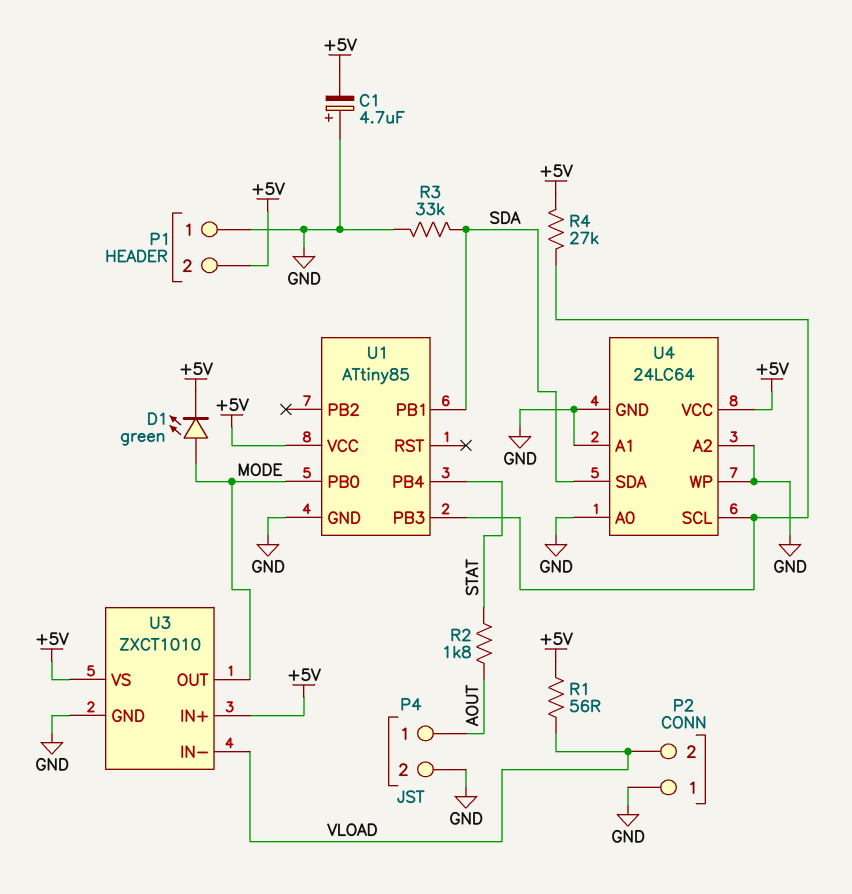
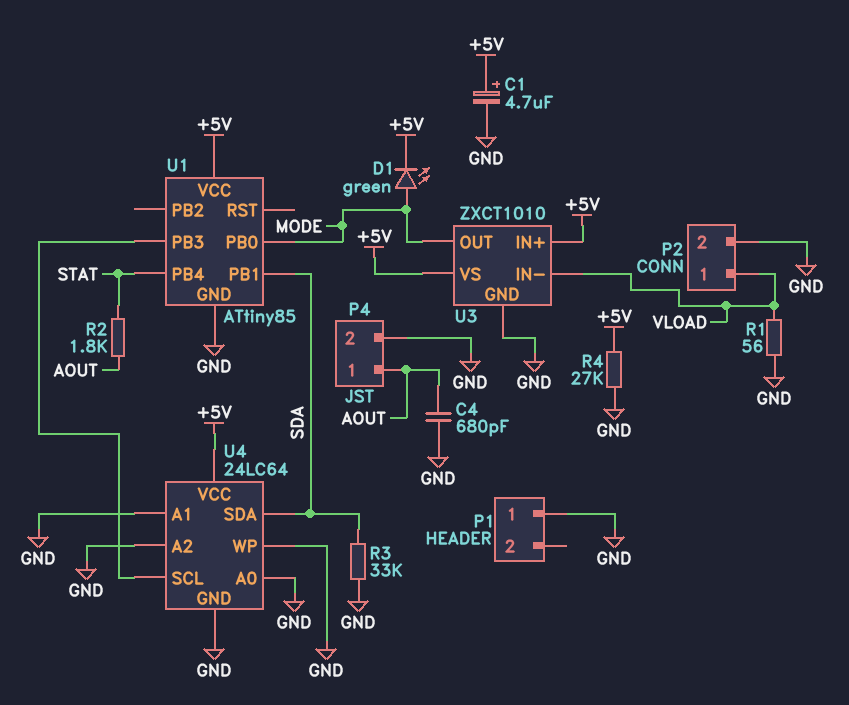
C1: 4.7uF (plus GND, minus +5V) -> 4.7uF (plus +5V, minus GND)
C4: none -> 680pF (AOUT, GND)
P1 pin 2: +5V -> none
P2 pin 1: GND -> VLOAD
P2 pin 2: VLOAD -> GND
R1: 56 (+5V, VLOAD) -> 56 (GND, VLOAD)
R4: 27k (+5V, U1/PB3) -> 27k (+5V, GND)

